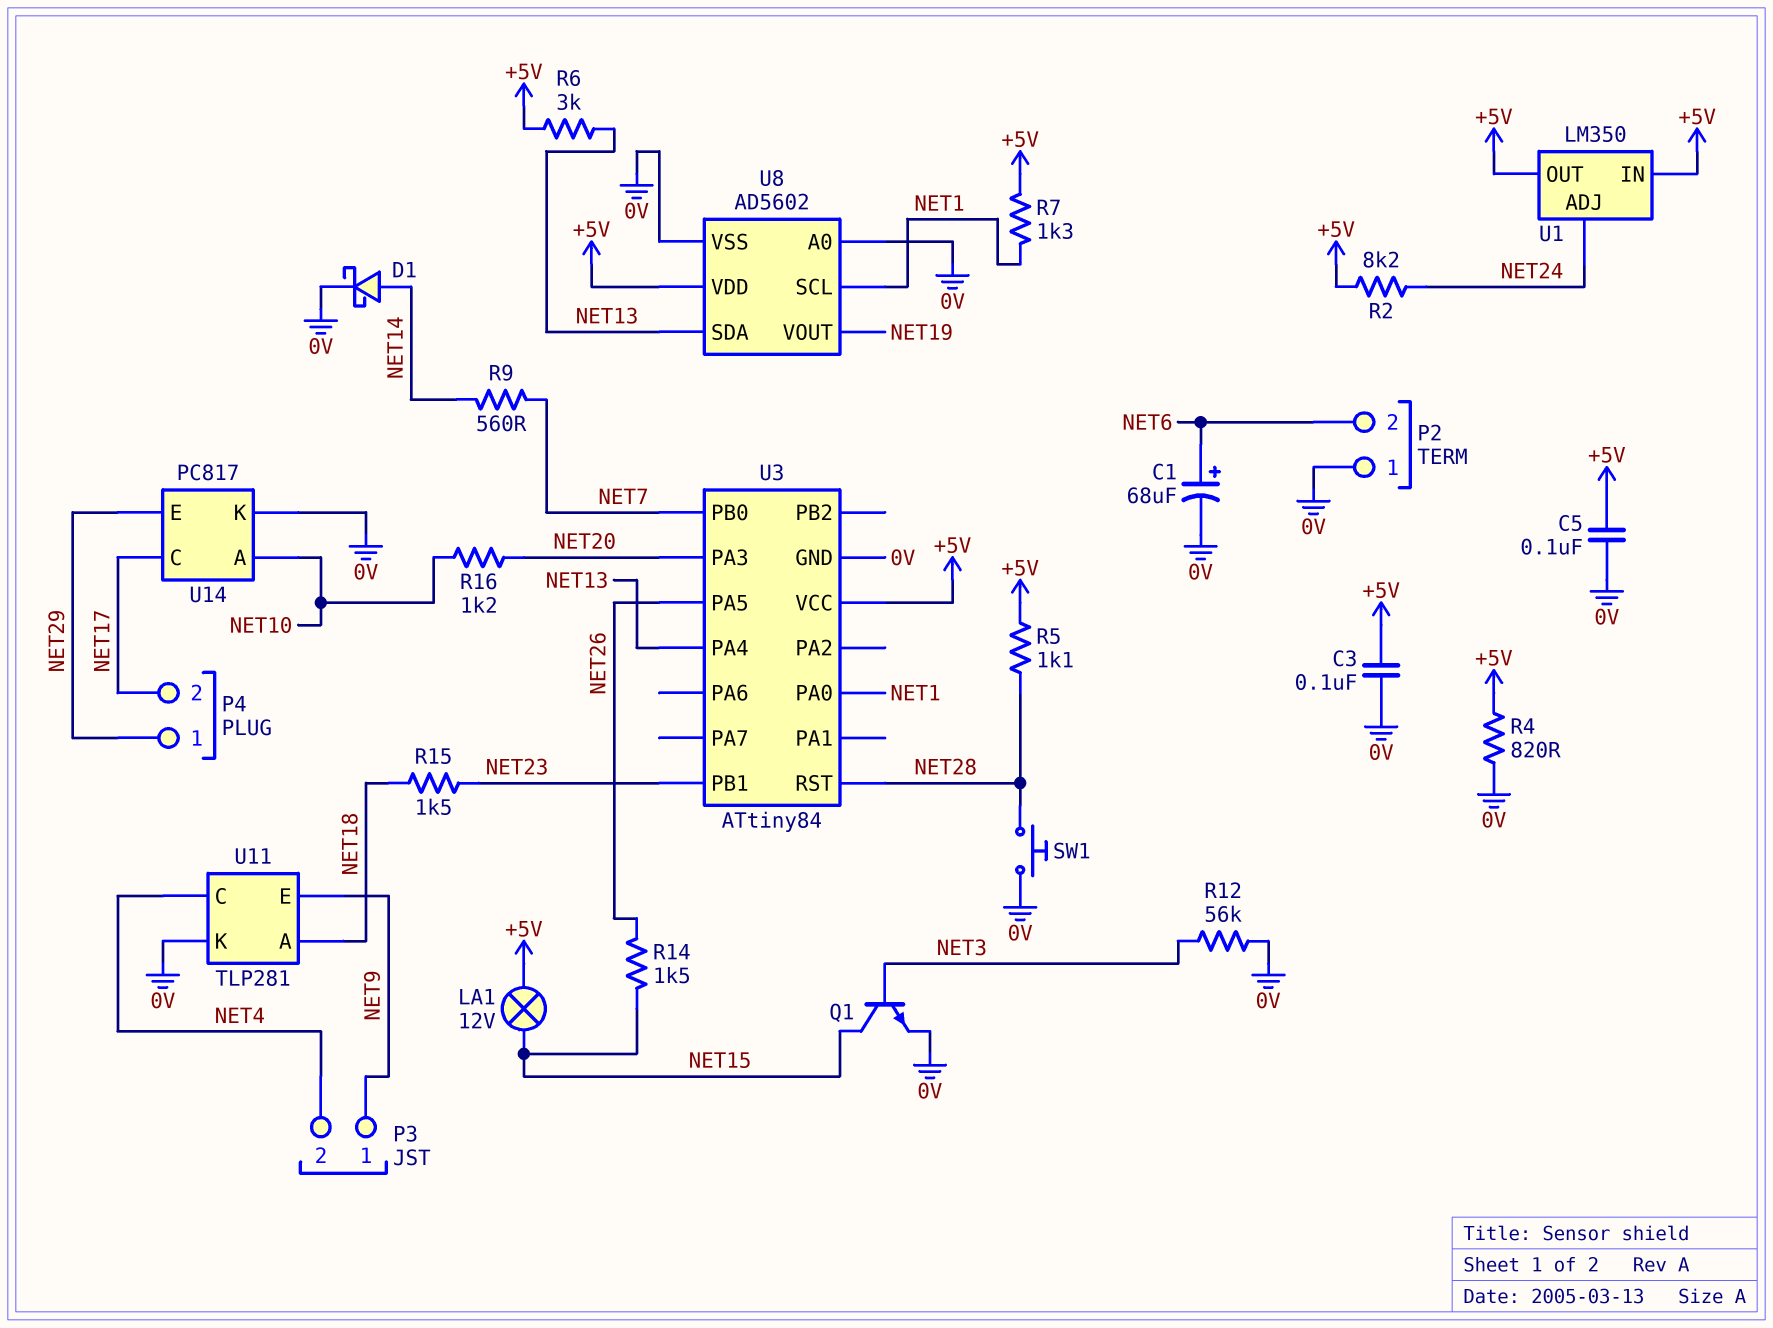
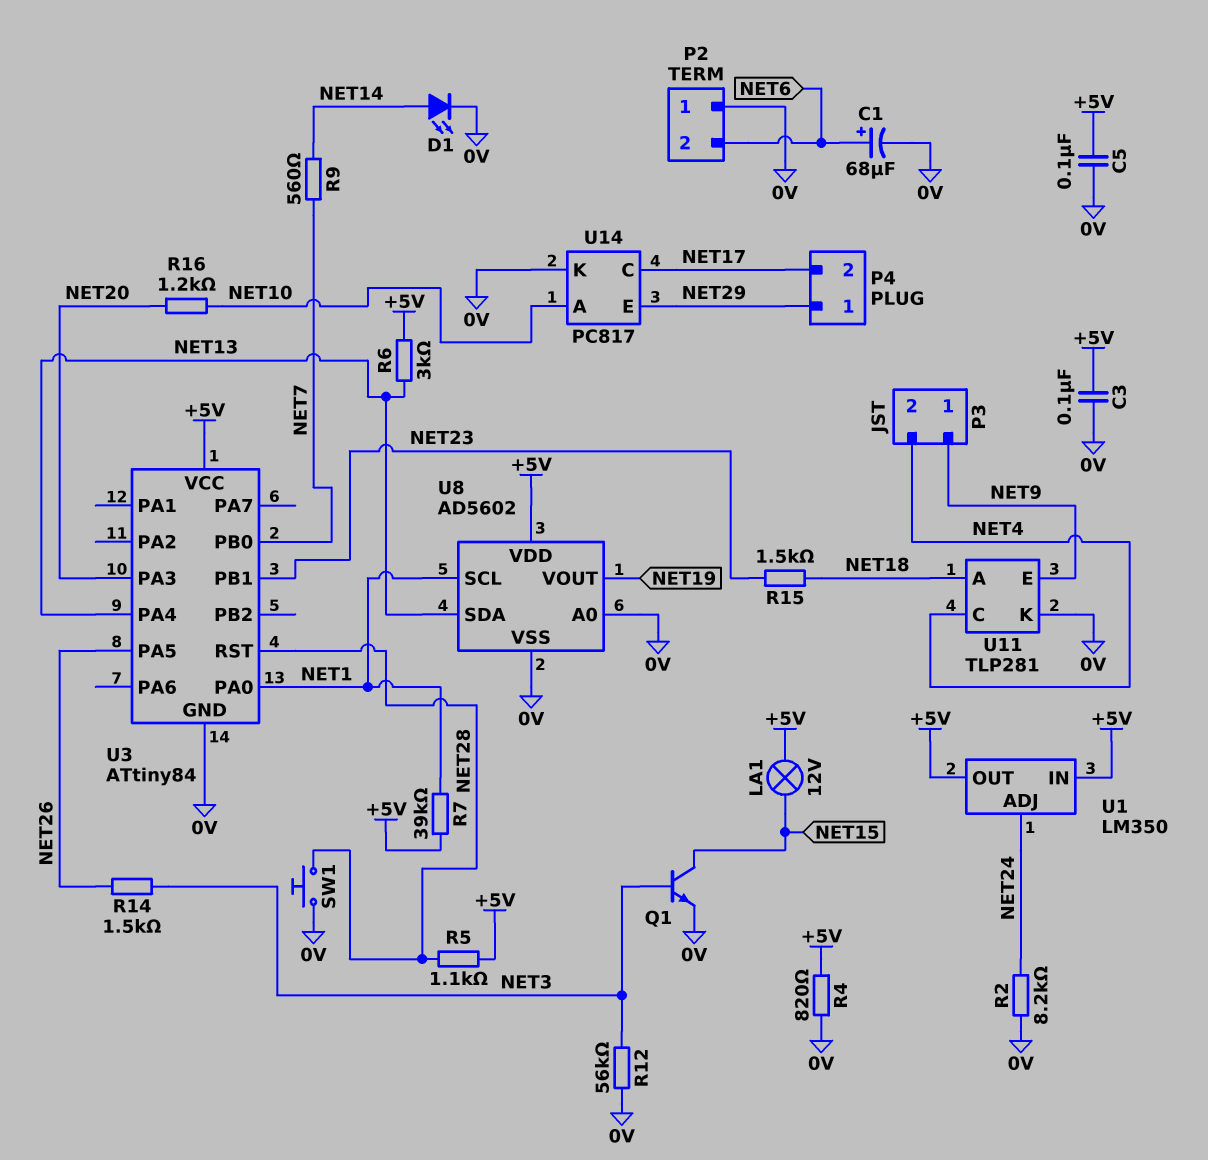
D1: schottky (A NET14, K 0V) -> LED (A NET14, K 0V)
R2: 8.2k (+5V, NET24) -> 8.2k (0V, NET24)
R7: 1.3k (+5V, NET1) -> 39k (+5V, NET1)
R14: 1.5k (NET15, NET26) -> 1.5k (NET3, NET26)

